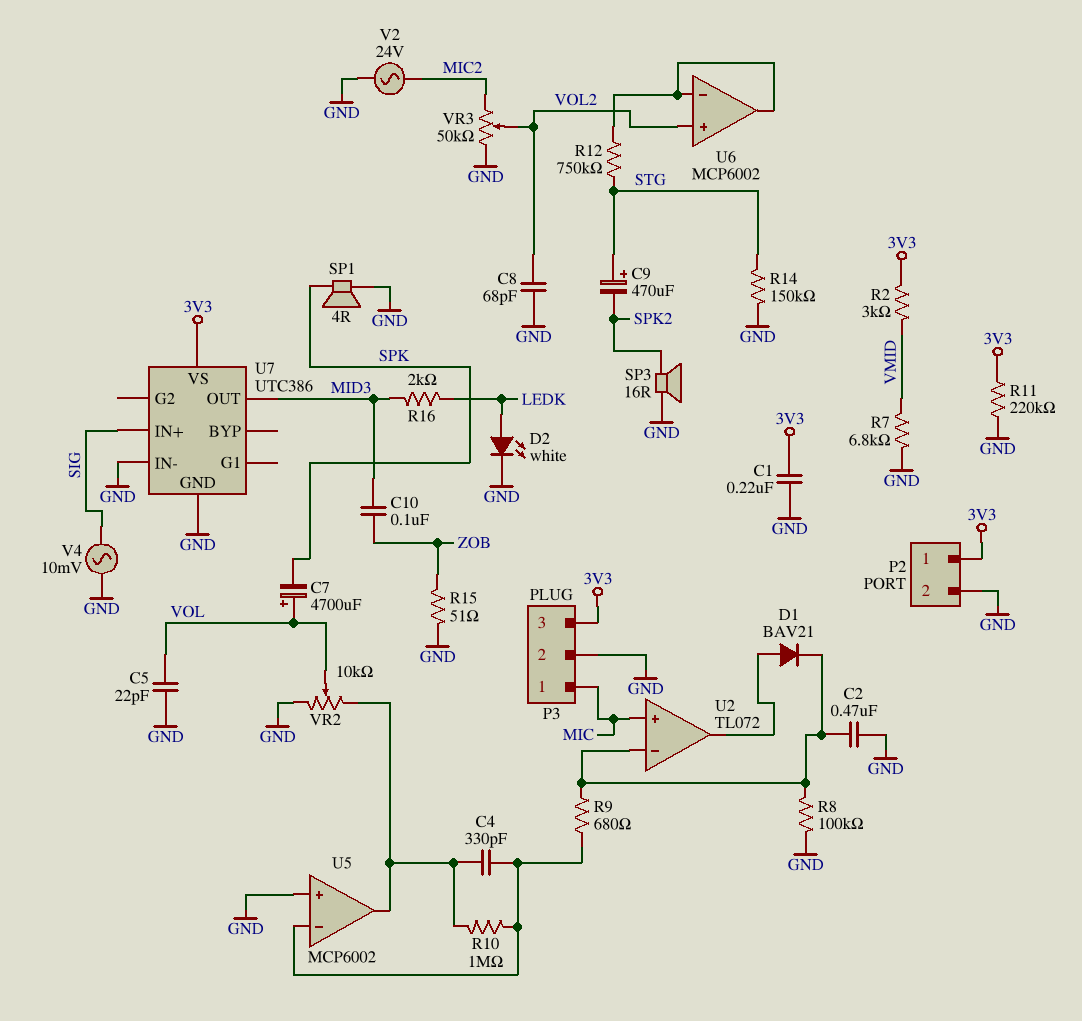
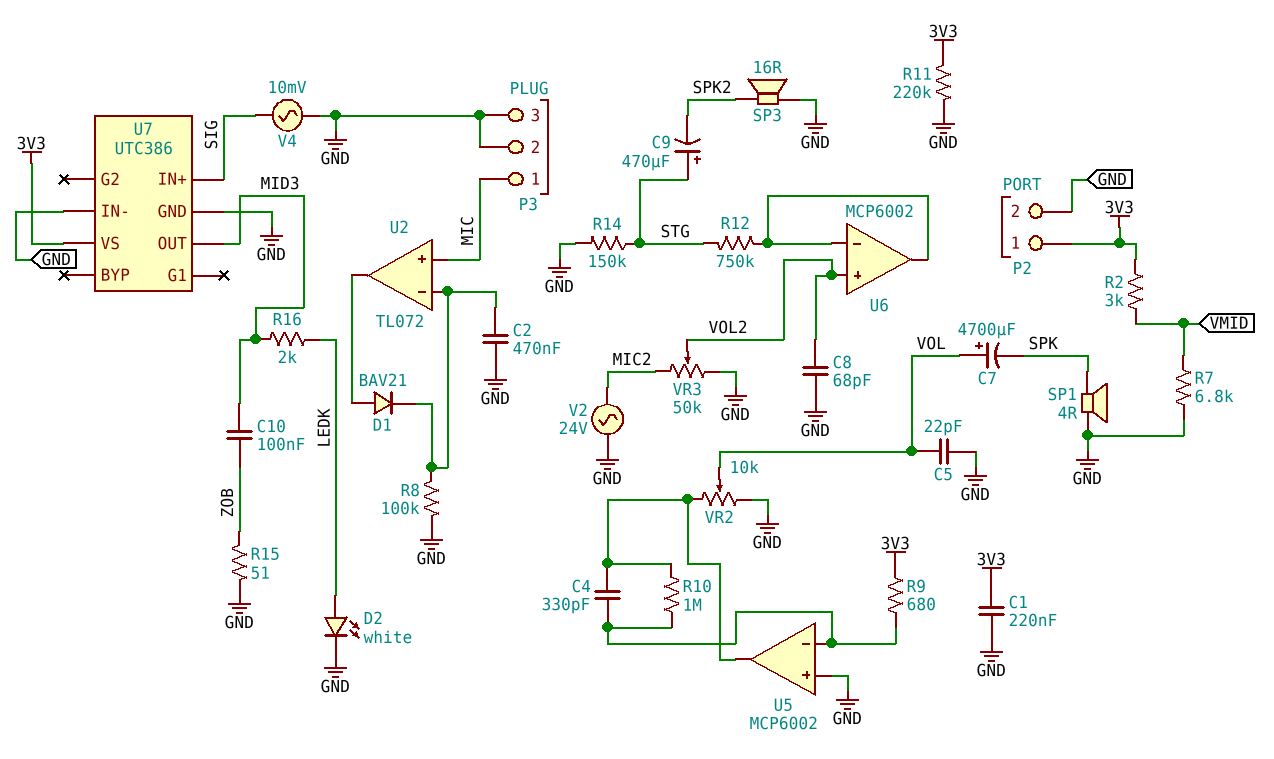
P3 pin 3: 3V3 -> GND
R9: 680 (U2/in-, U5/in-) -> 680 (3V3, U5/in-)

